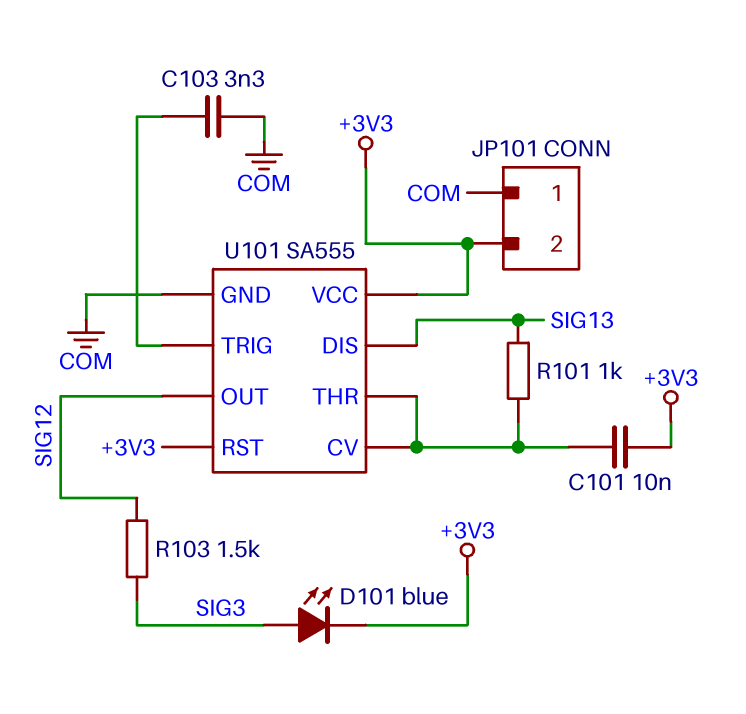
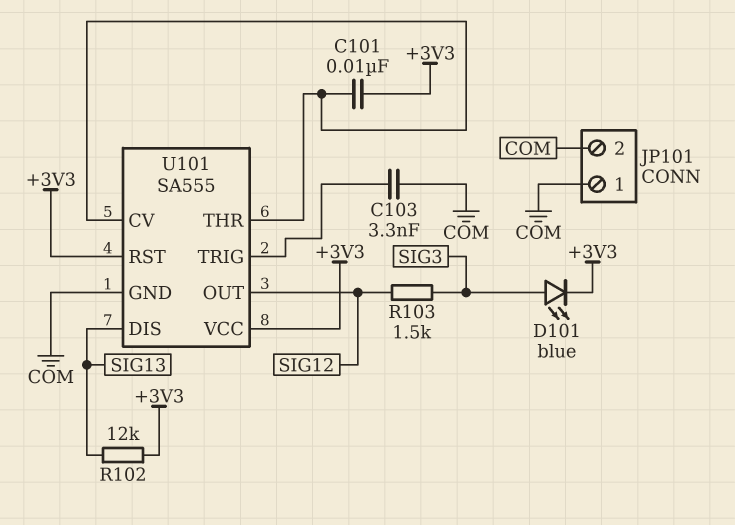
JP101 pin 2: +3V3 -> COM
R101: 1k (SIG13, U101/CV) -> none
R102: none -> 12k (+3V3, SIG13)

